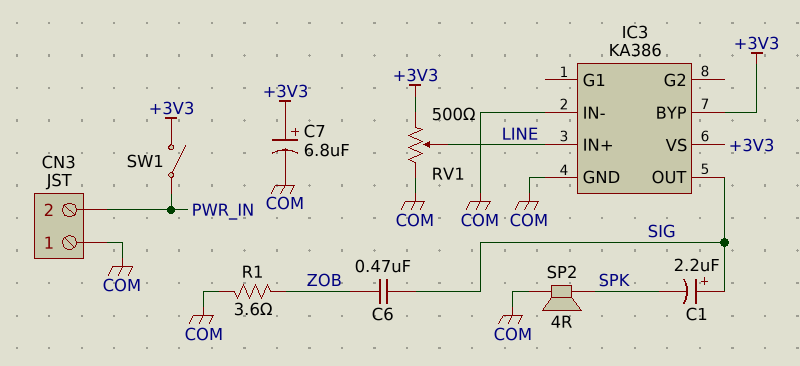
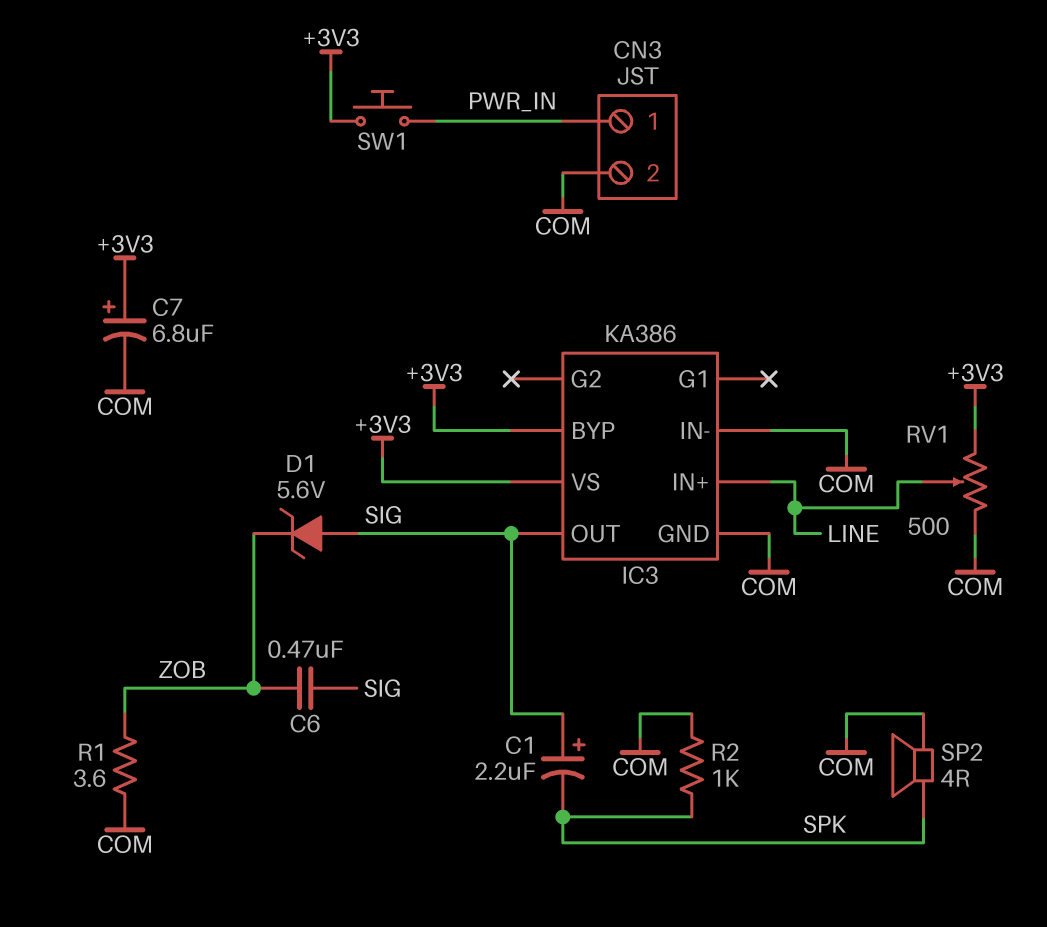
CN3 pin 1: COM -> PWR_IN
CN3 pin 2: PWR_IN -> COM
D1: none -> zener 5.6V (A SIG, K ZOB)
R2: none -> 1k (COM, SPK)
SW1: switch (+3V3, PWR_IN) -> button (+3V3, PWR_IN)

